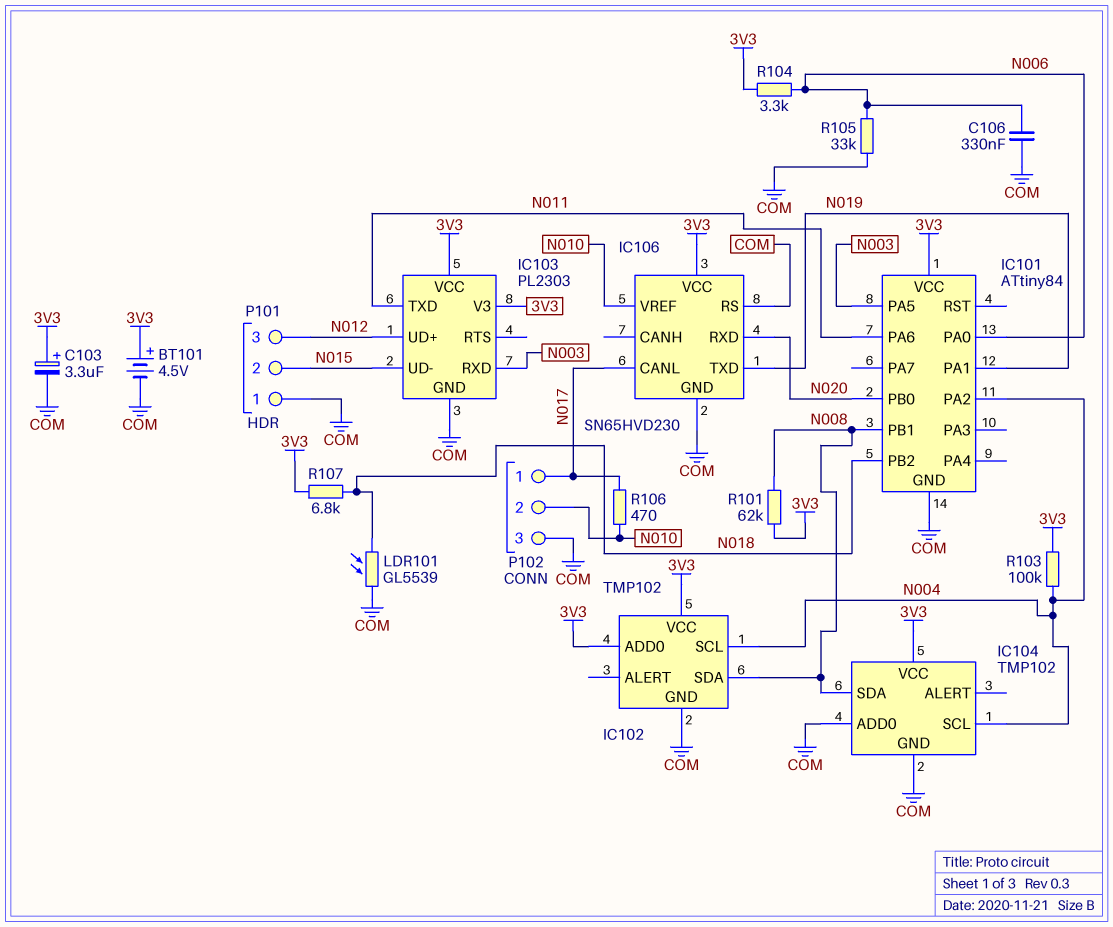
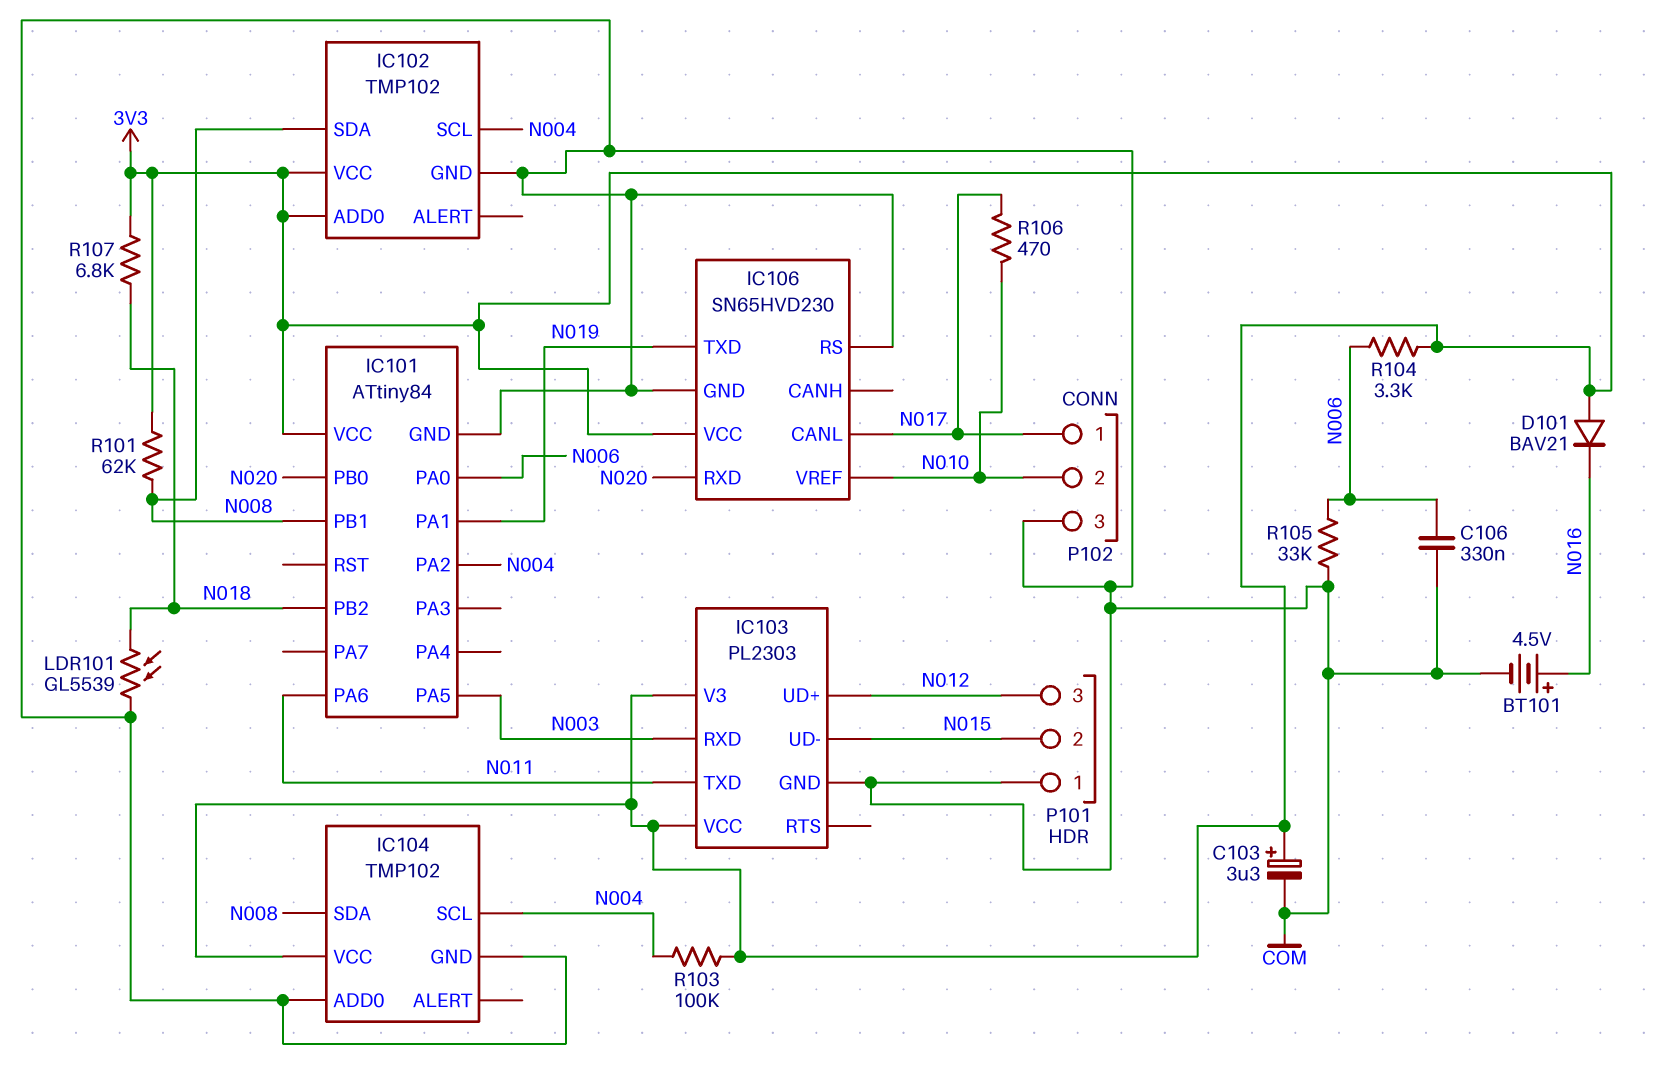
BT101: 4.5V (plus 3V3, minus COM) -> 4.5V (plus N016, minus COM)
D101: none -> diode BAV21 (A 3V3, K N016)

